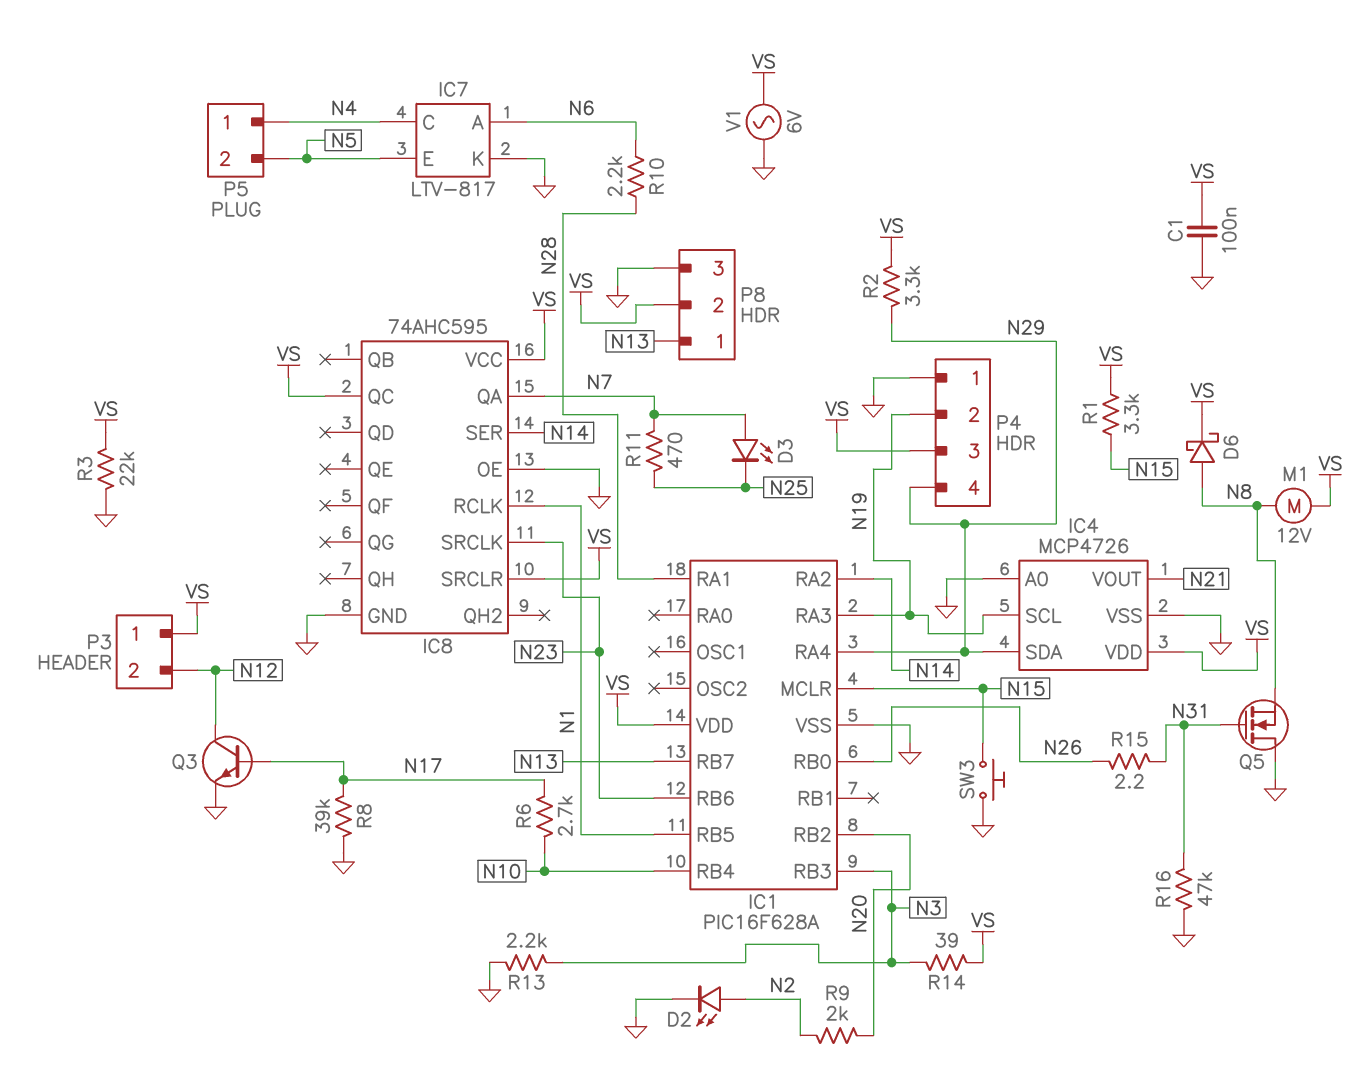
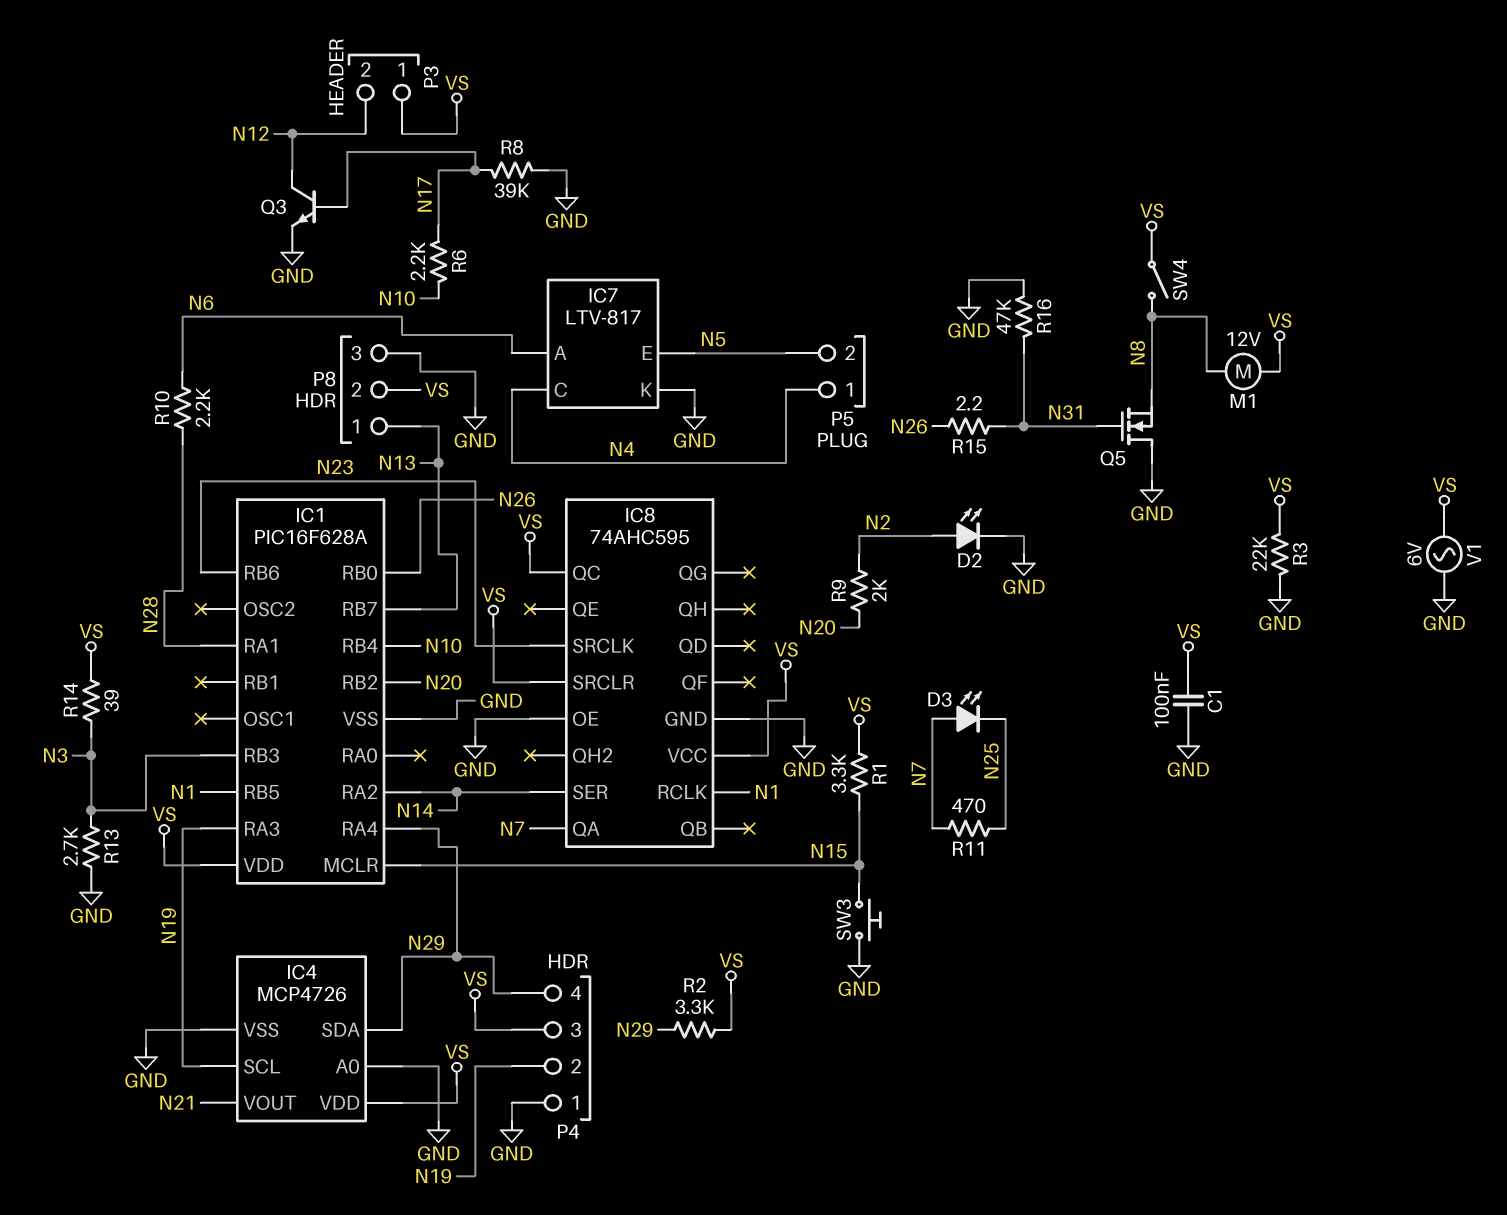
D6: schottky (A N8, K VS) -> none
R6: 2.7k (N10, N17) -> 2.2k (N10, N17)
R13: 2.2k (GND, N3) -> 2.7k (GND, N3)
SW4: none -> switch (N8, VS)

